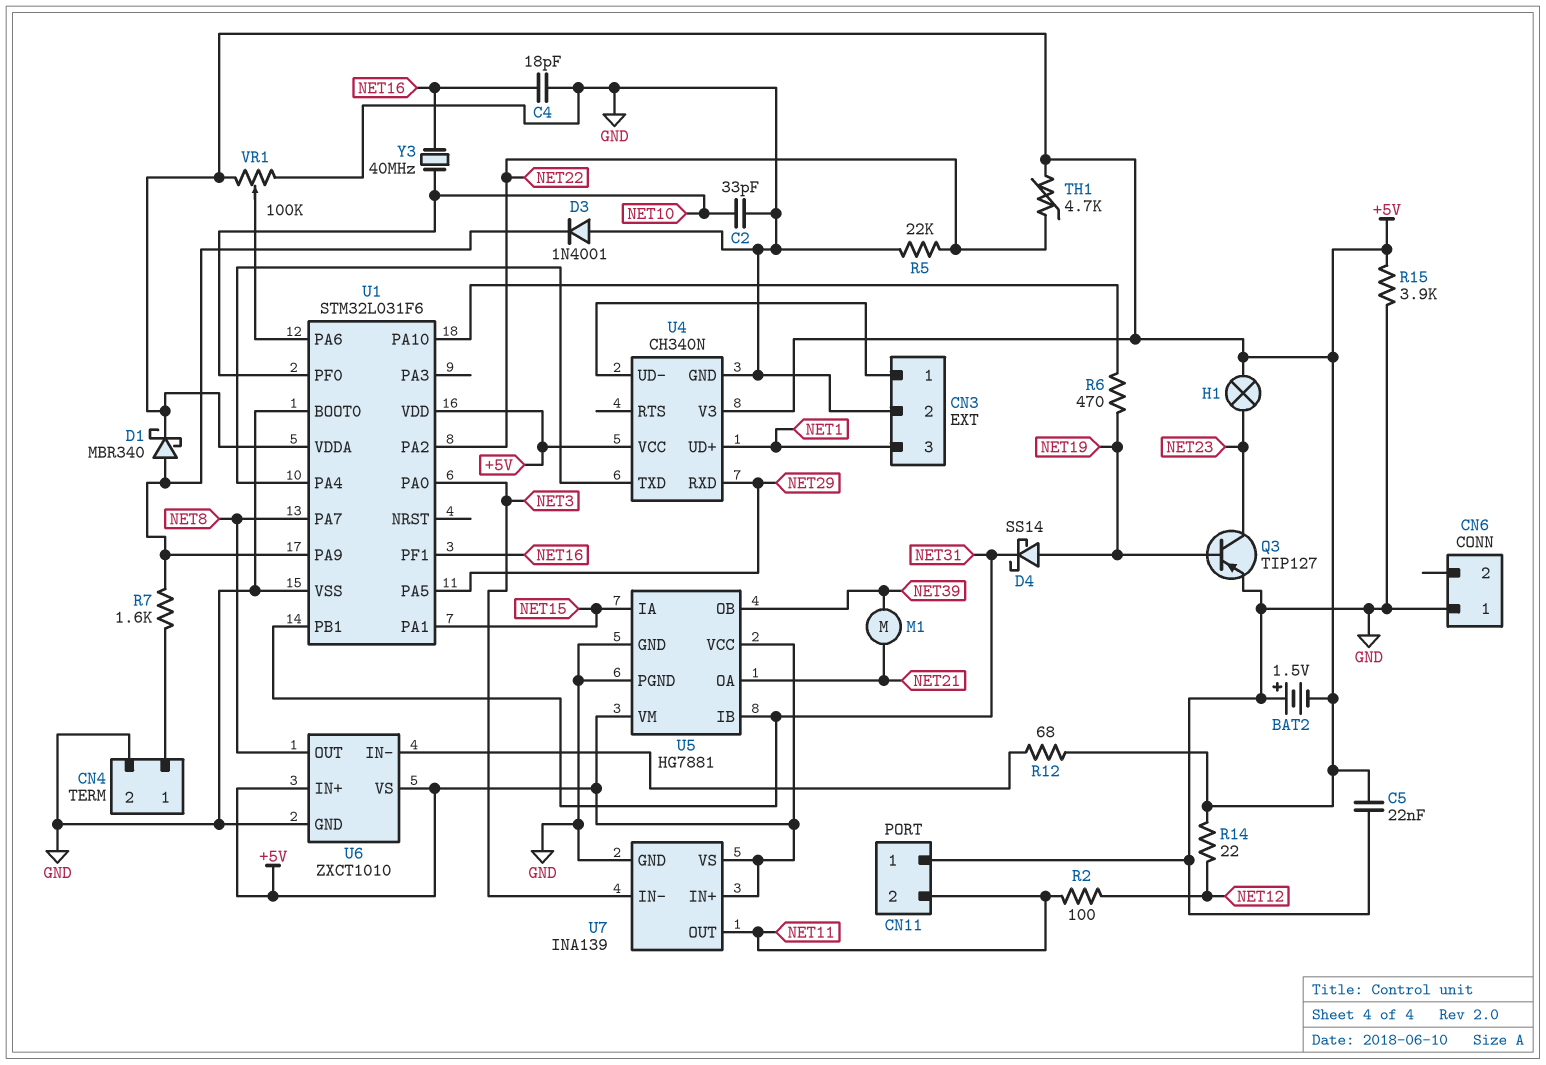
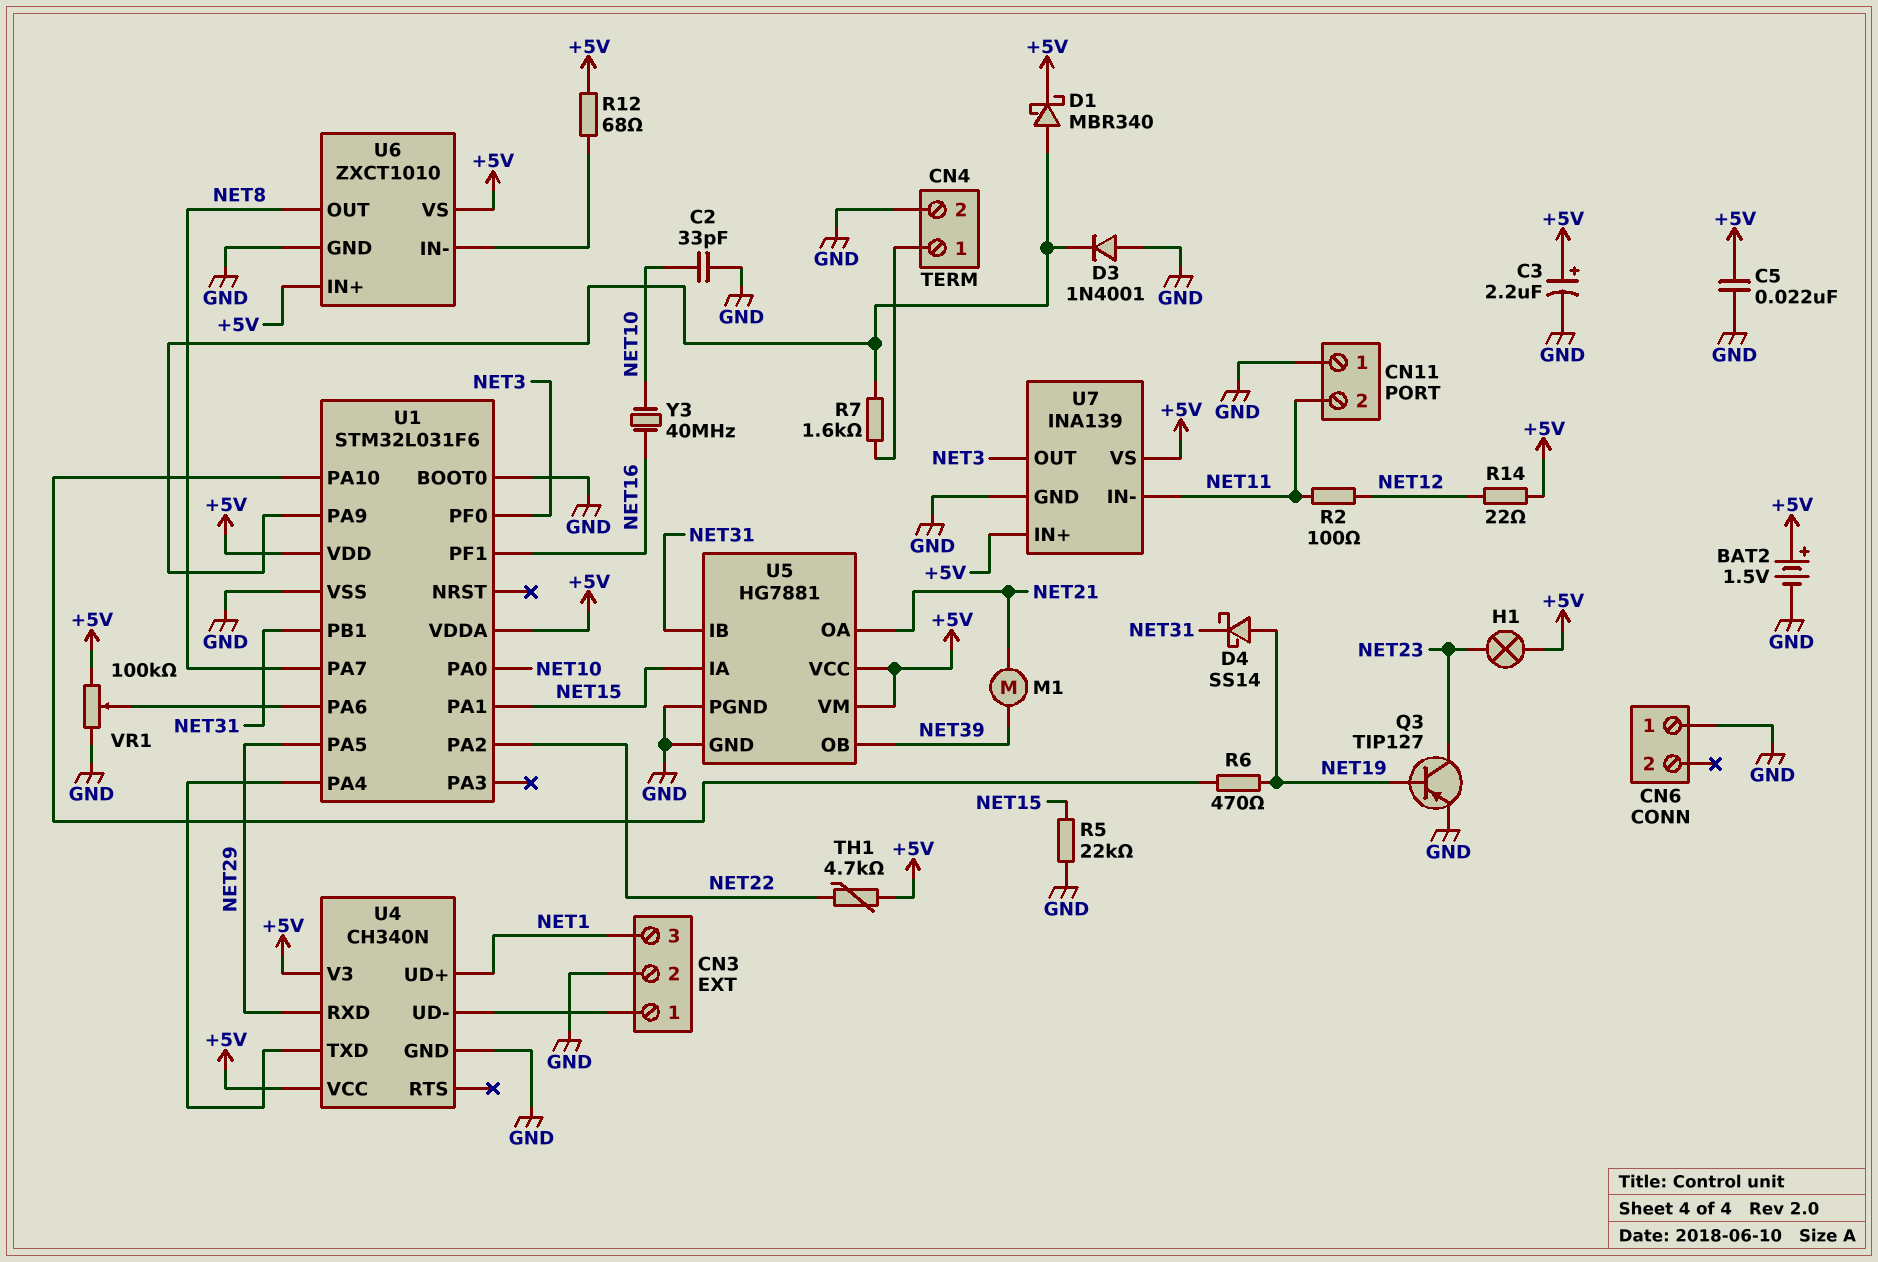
BAT2: 1.5V (plus GND, minus +5V) -> 1.5V (plus +5V, minus GND)
C3: none -> 2.2uF (plus +5V, minus GND)
C4: 18pF (GND, NET16) -> none
R5: 22k (GND, NET22) -> 22k (GND, NET15)
R15: 3.9k (+5V, GND) -> none
U1 pin PA0: NET3 -> NET10
U1 pin PF0: NET10 -> NET3
U7 pin IN-: NET3 -> NET11
U7 pin OUT: NET11 -> NET3

